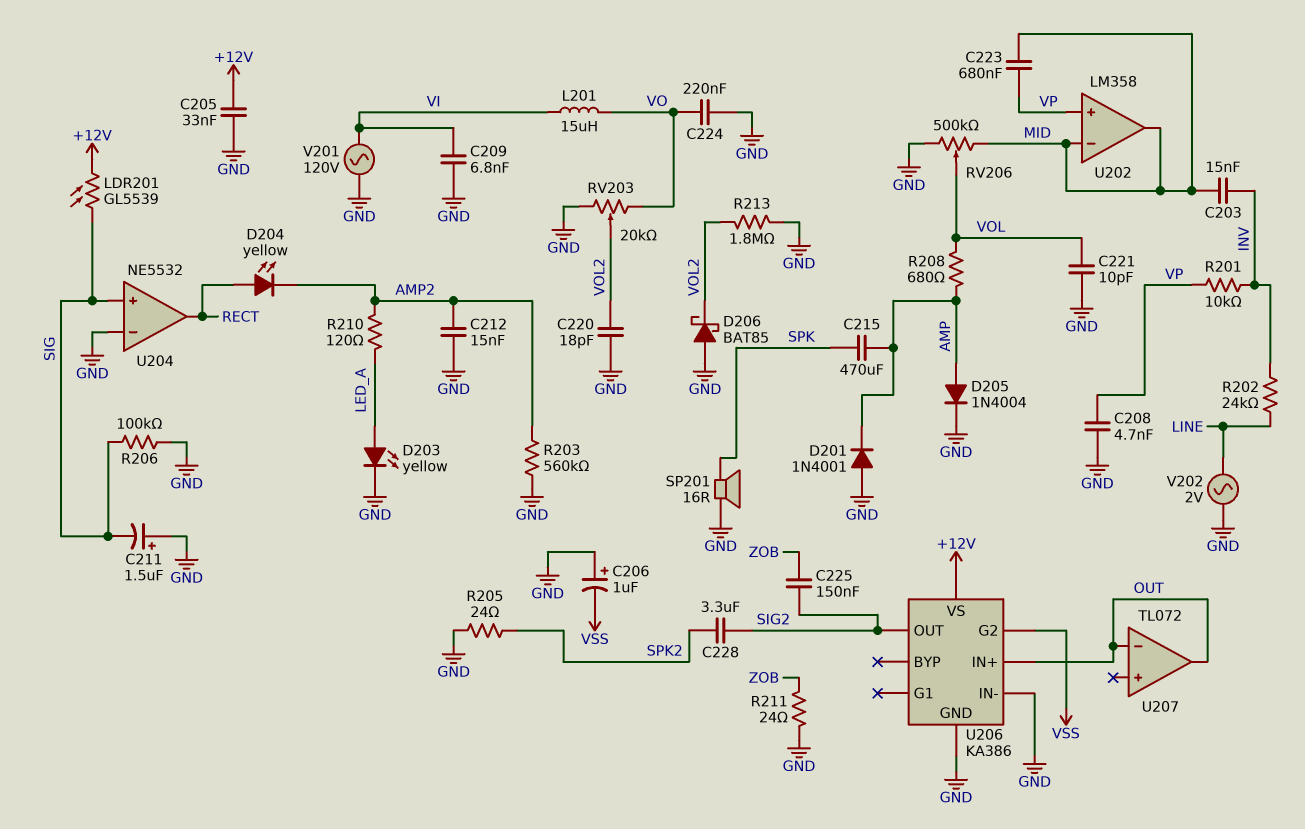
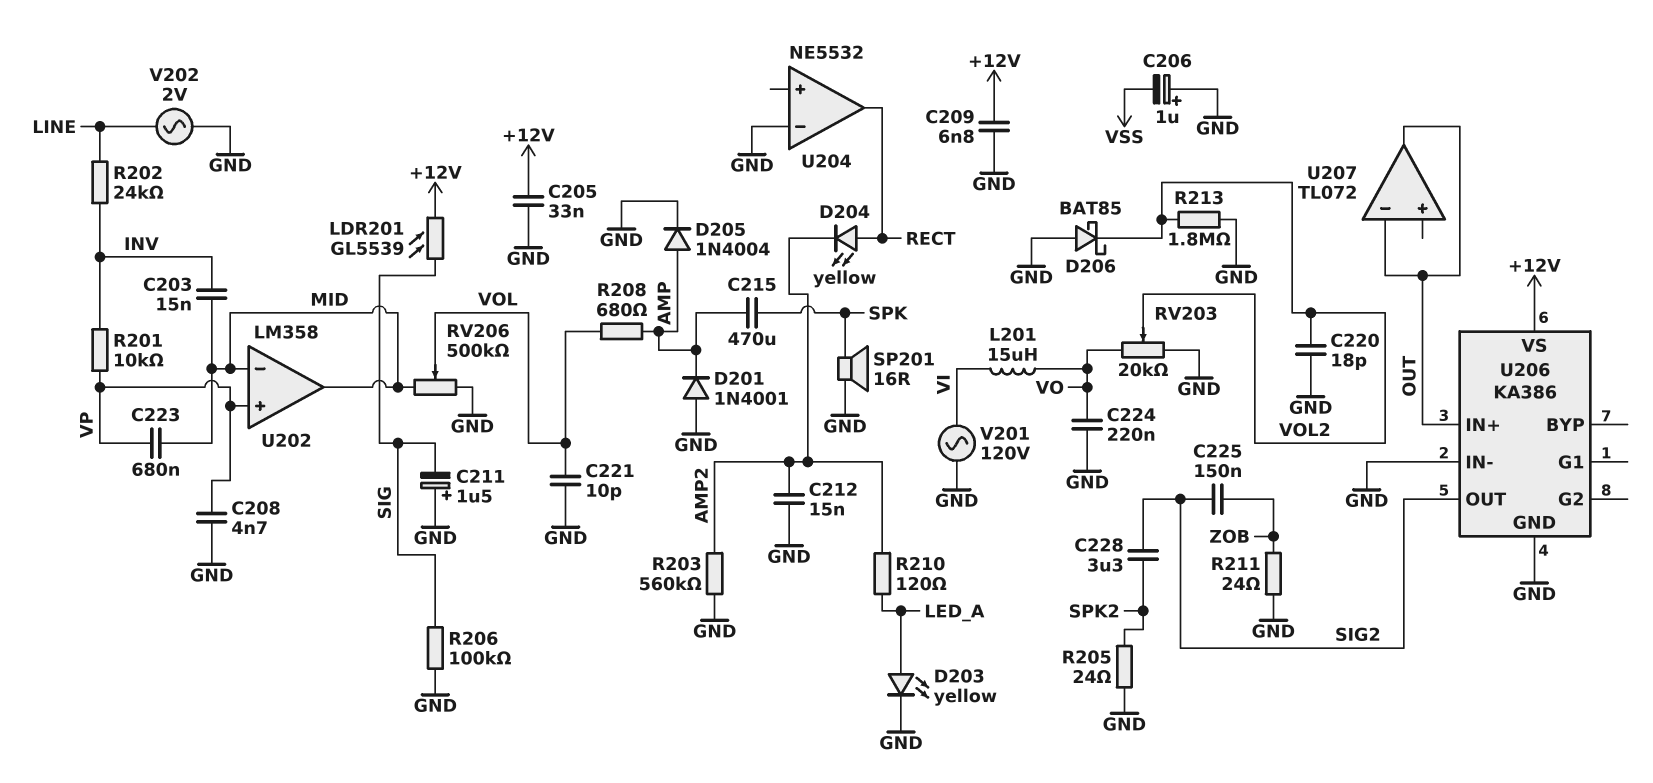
C209: 6.8nF (GND, VI) -> 6.8nF (+12V, GND)
U204 pin in+: SIG -> none
U206 pin G2: VSS -> none

